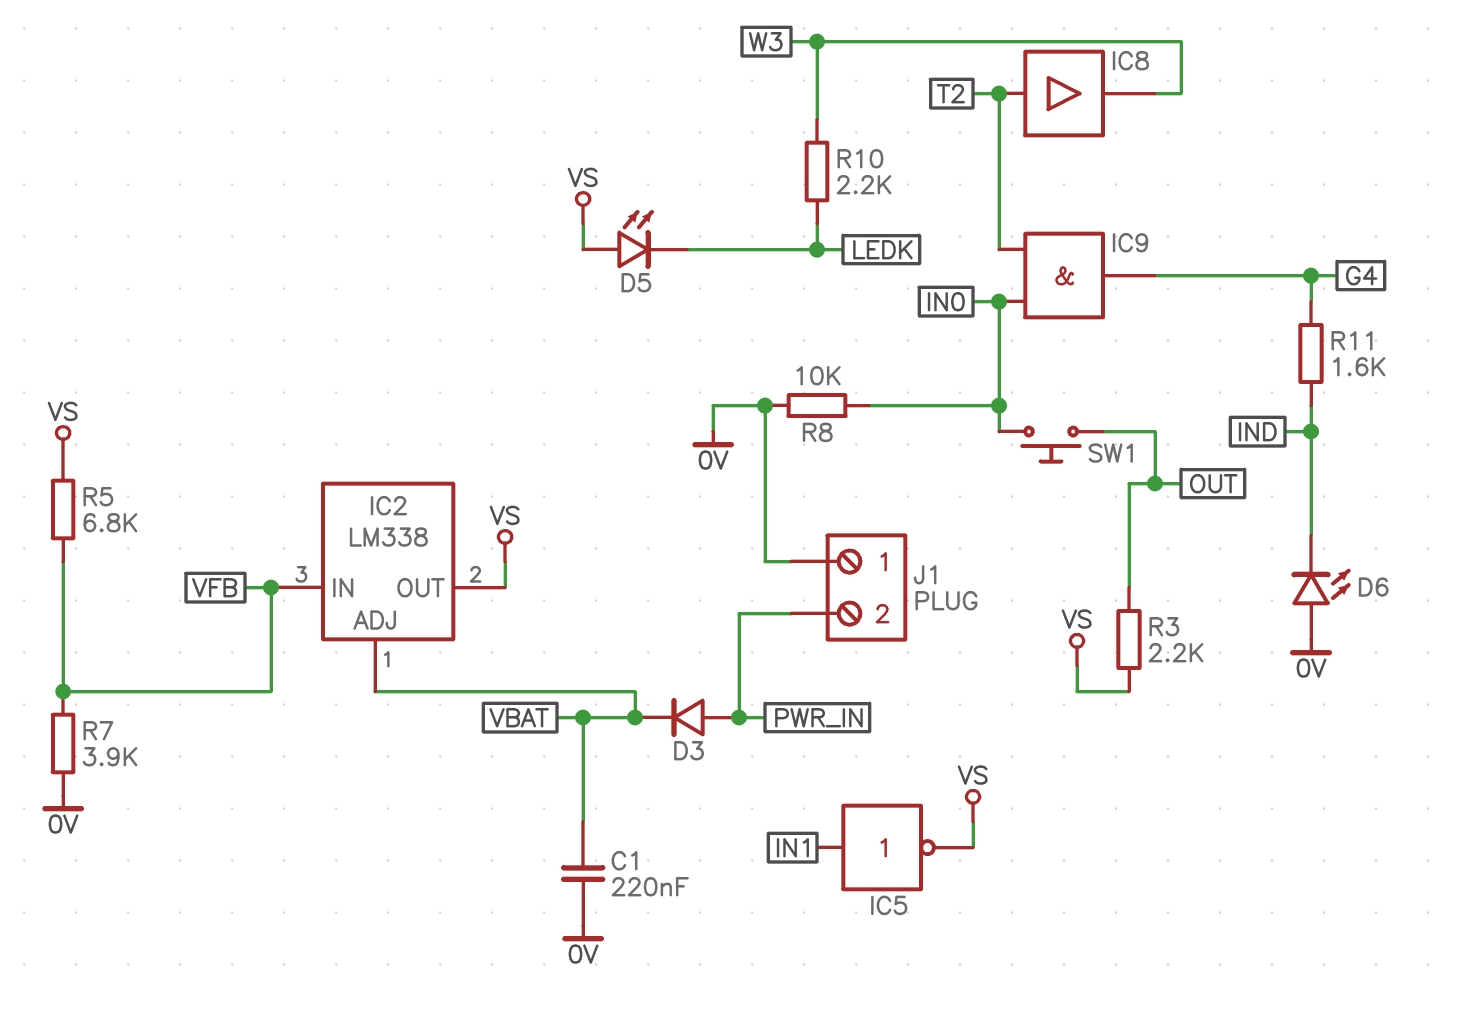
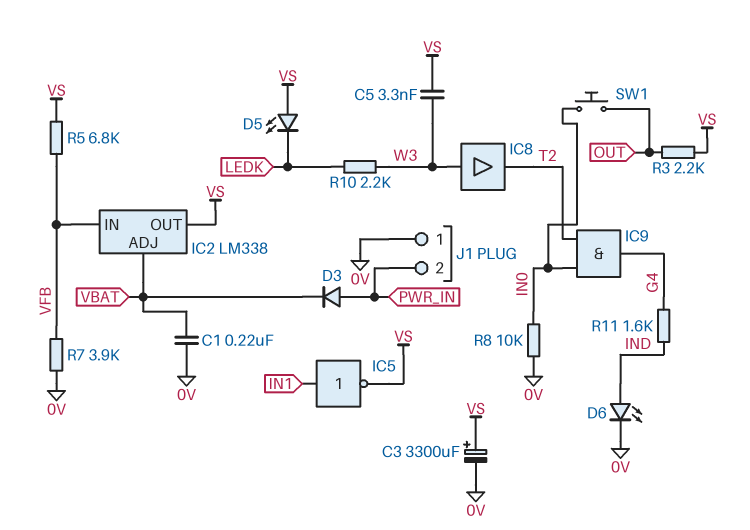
C3: none -> 3300uF (plus VS, minus 0V)
C5: none -> 3.3nF (VS, W3)
D6: LED (A 0V, K IND) -> LED (A IND, K 0V)
IC8: buffer (in T2, out W3) -> buffer (in W3, out T2)

